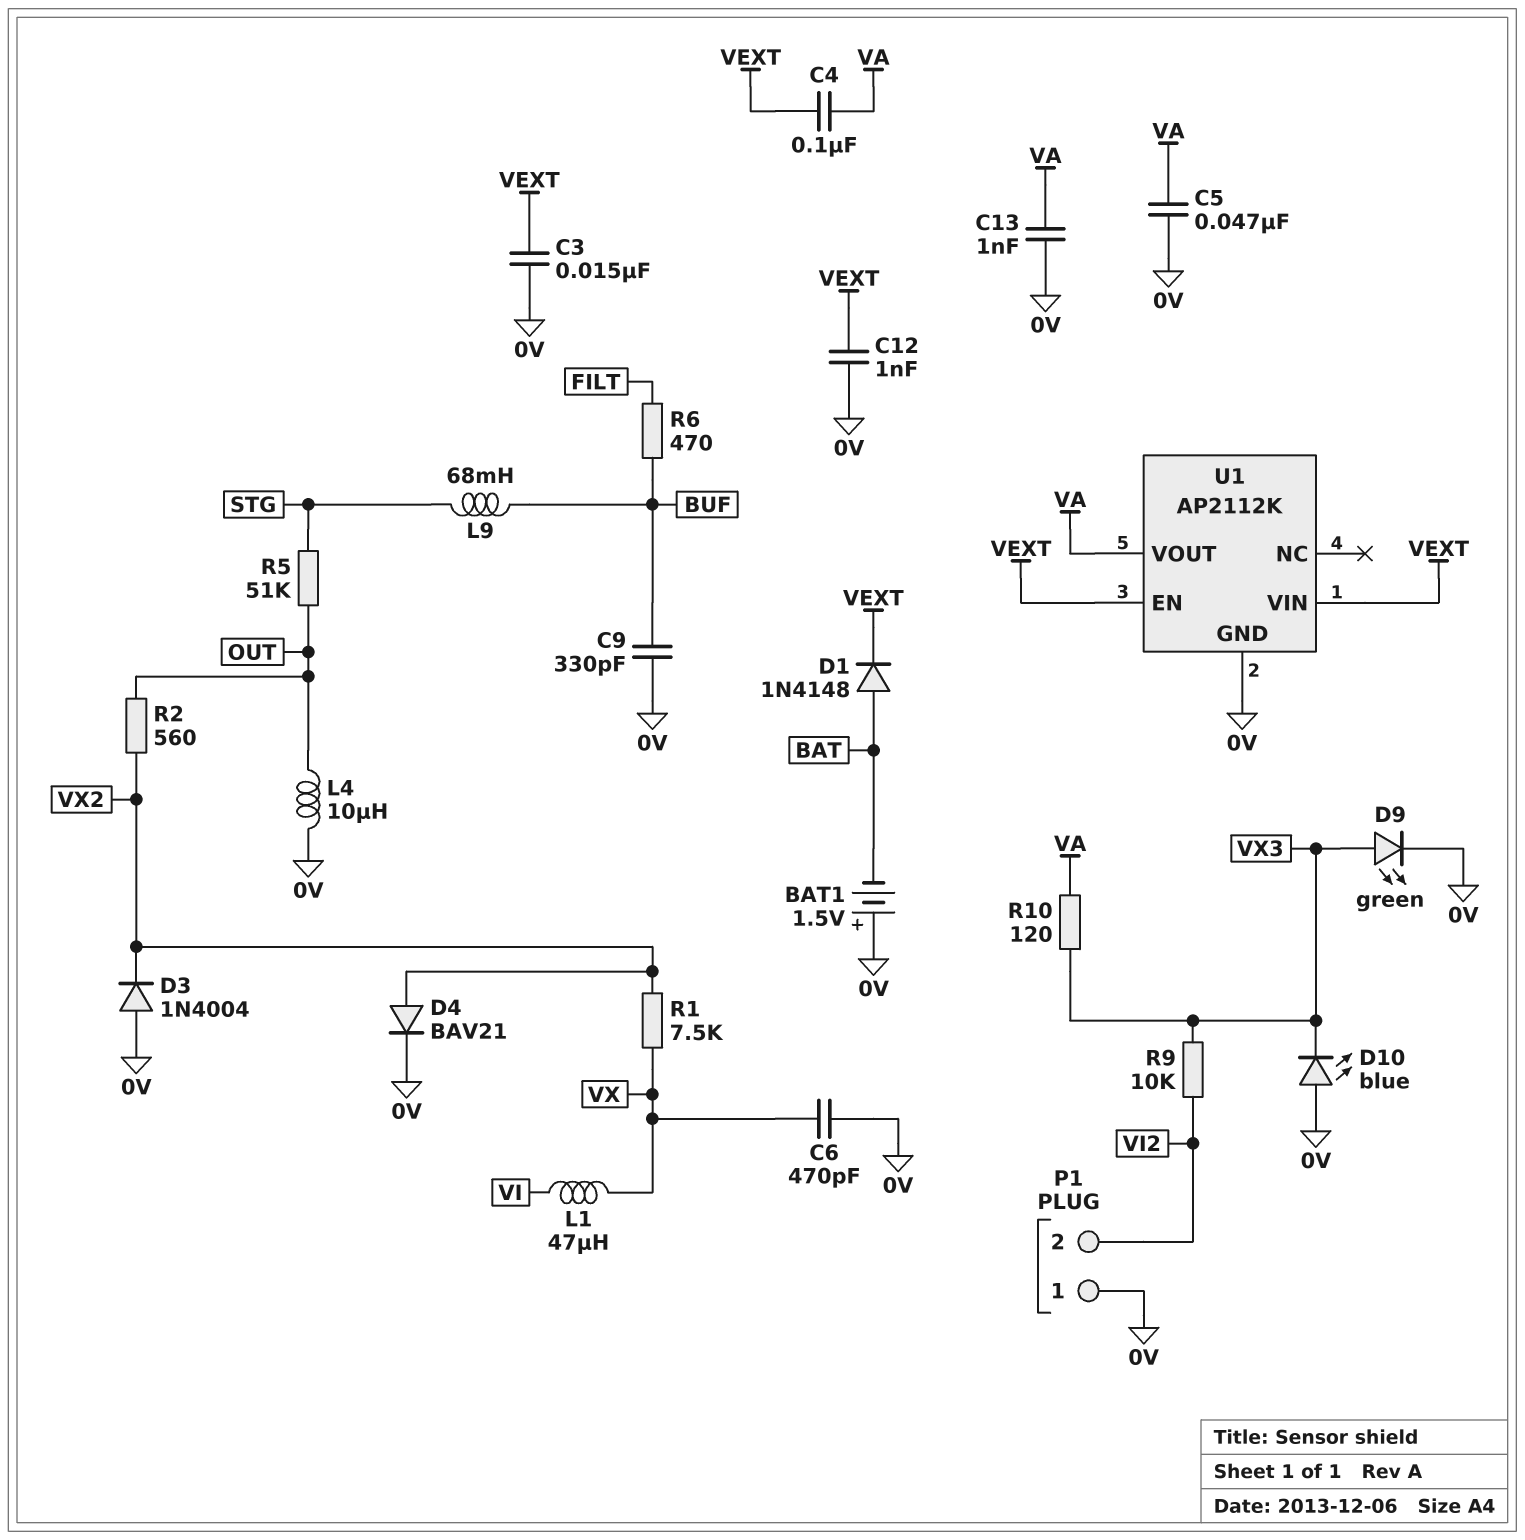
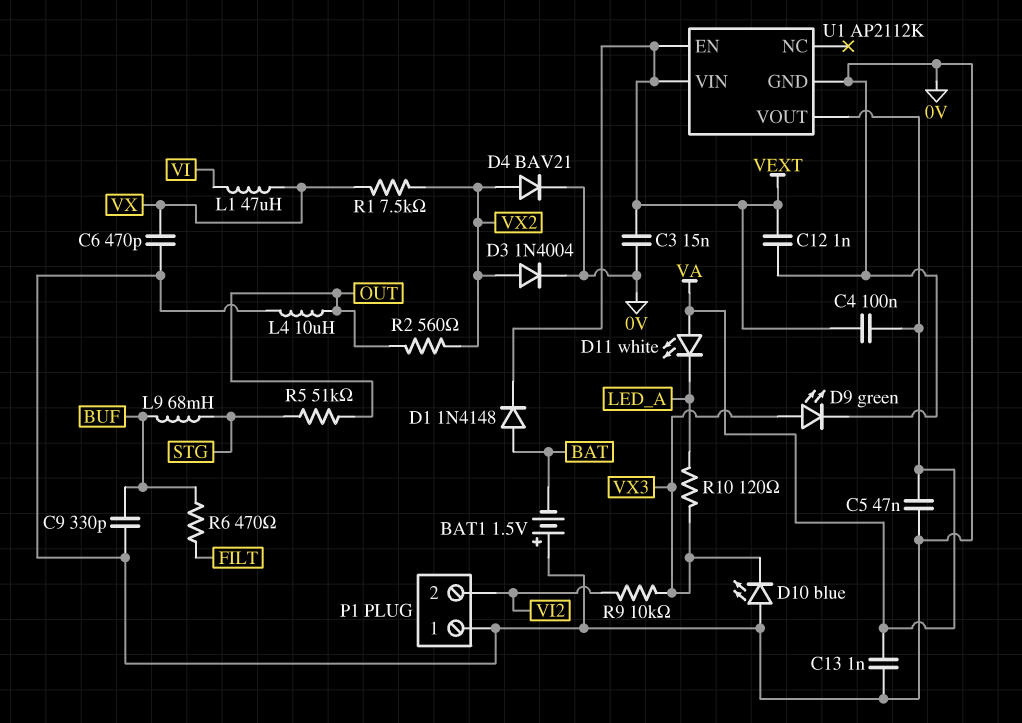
D3: diode 1N4004 (A 0V, K VX2) -> diode 1N4004 (A VX2, K 0V)
D11: none -> LED white (A VA, K LED_A)
R10: 120 (VA, VX3) -> 120 (LED_A, VX3)

